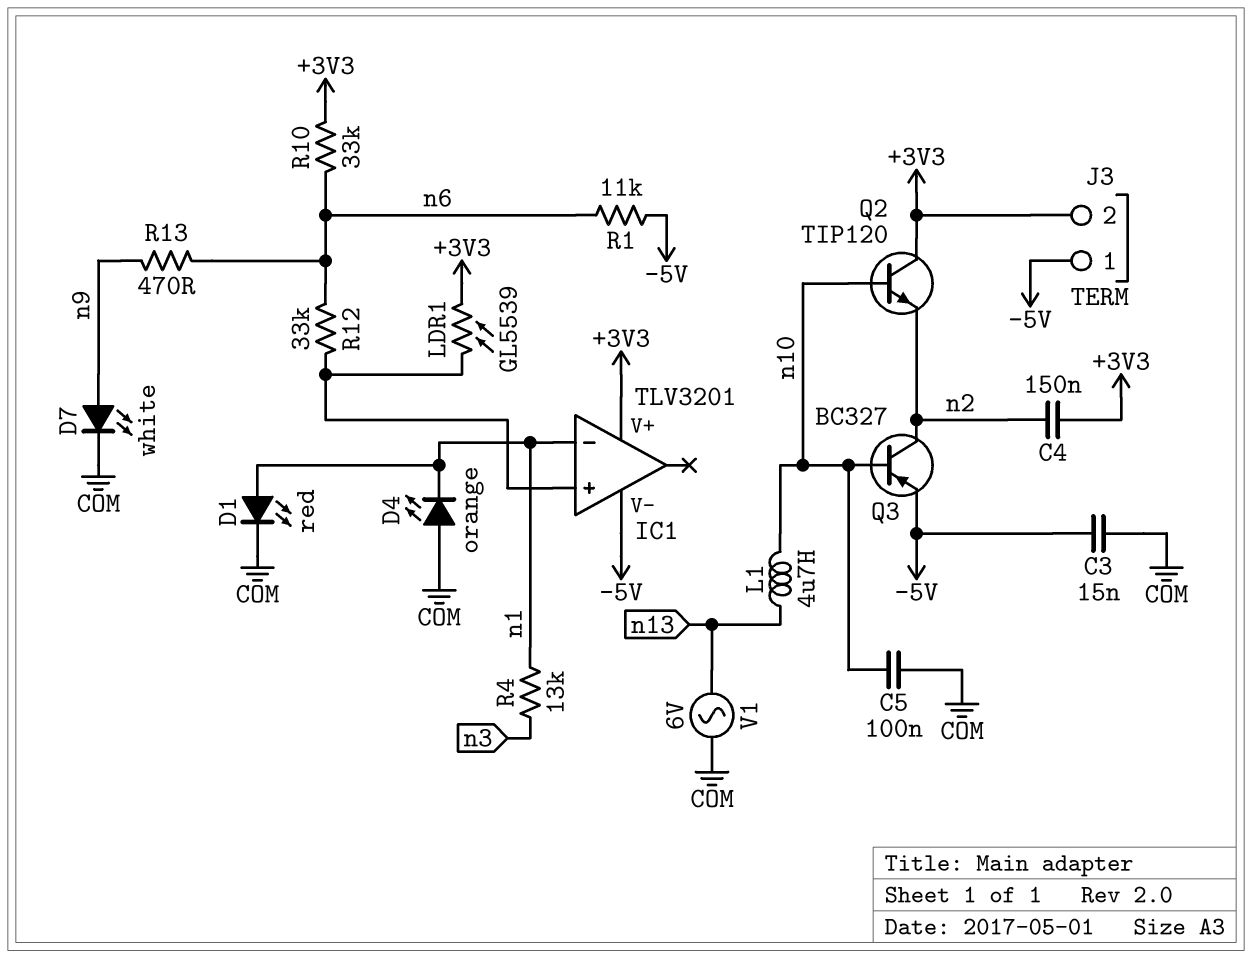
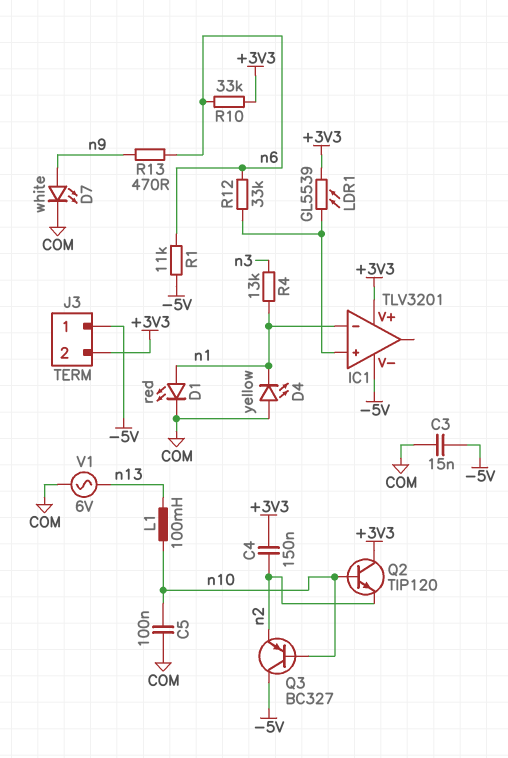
D4: LED orange (A COM, K n1) -> LED yellow (A COM, K n1)
L1: 4.7uH (n10, n13) -> 100mH (n10, n13)
Q3: PNP BC327 (B n10, C n2, E -5V) -> PNP BC327 (B n10, C -5V, E n2)

